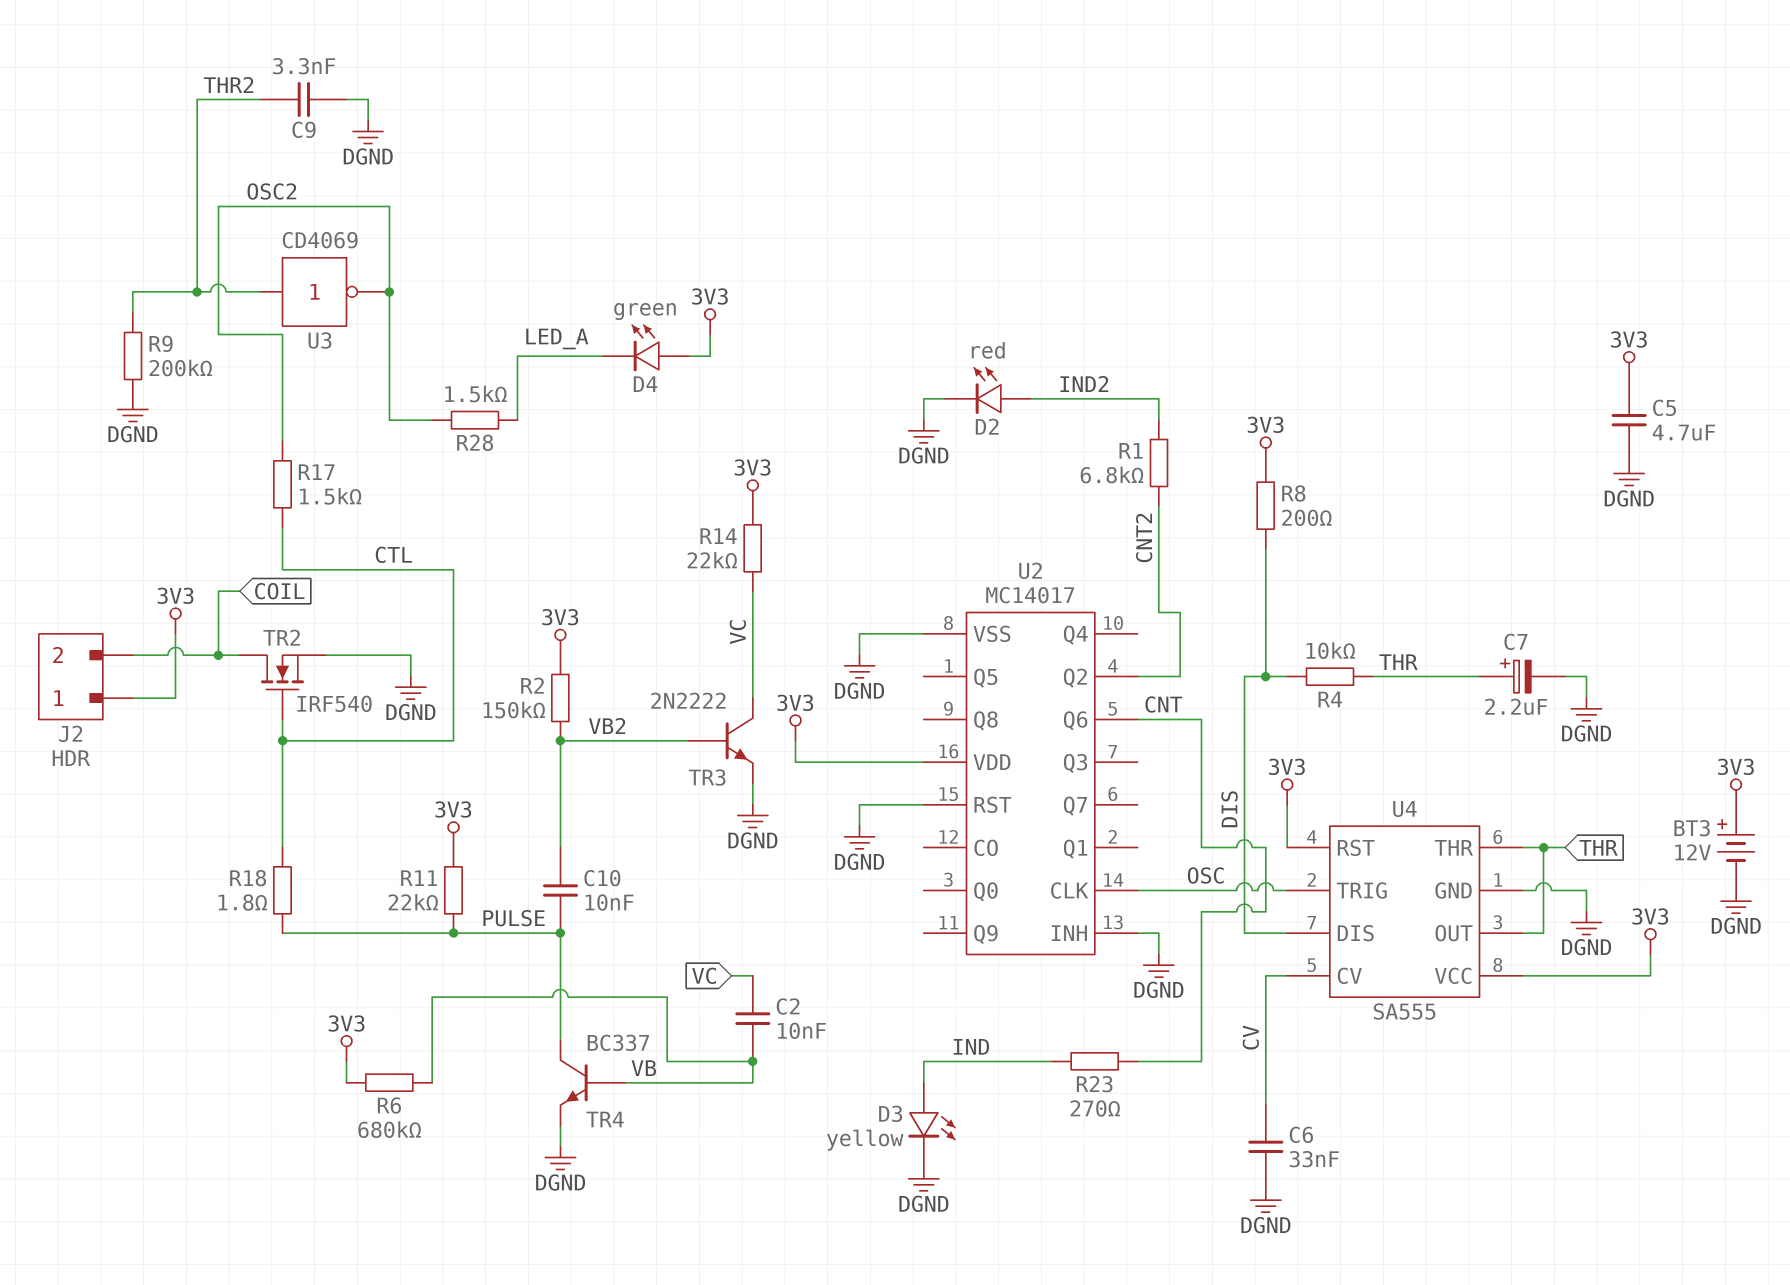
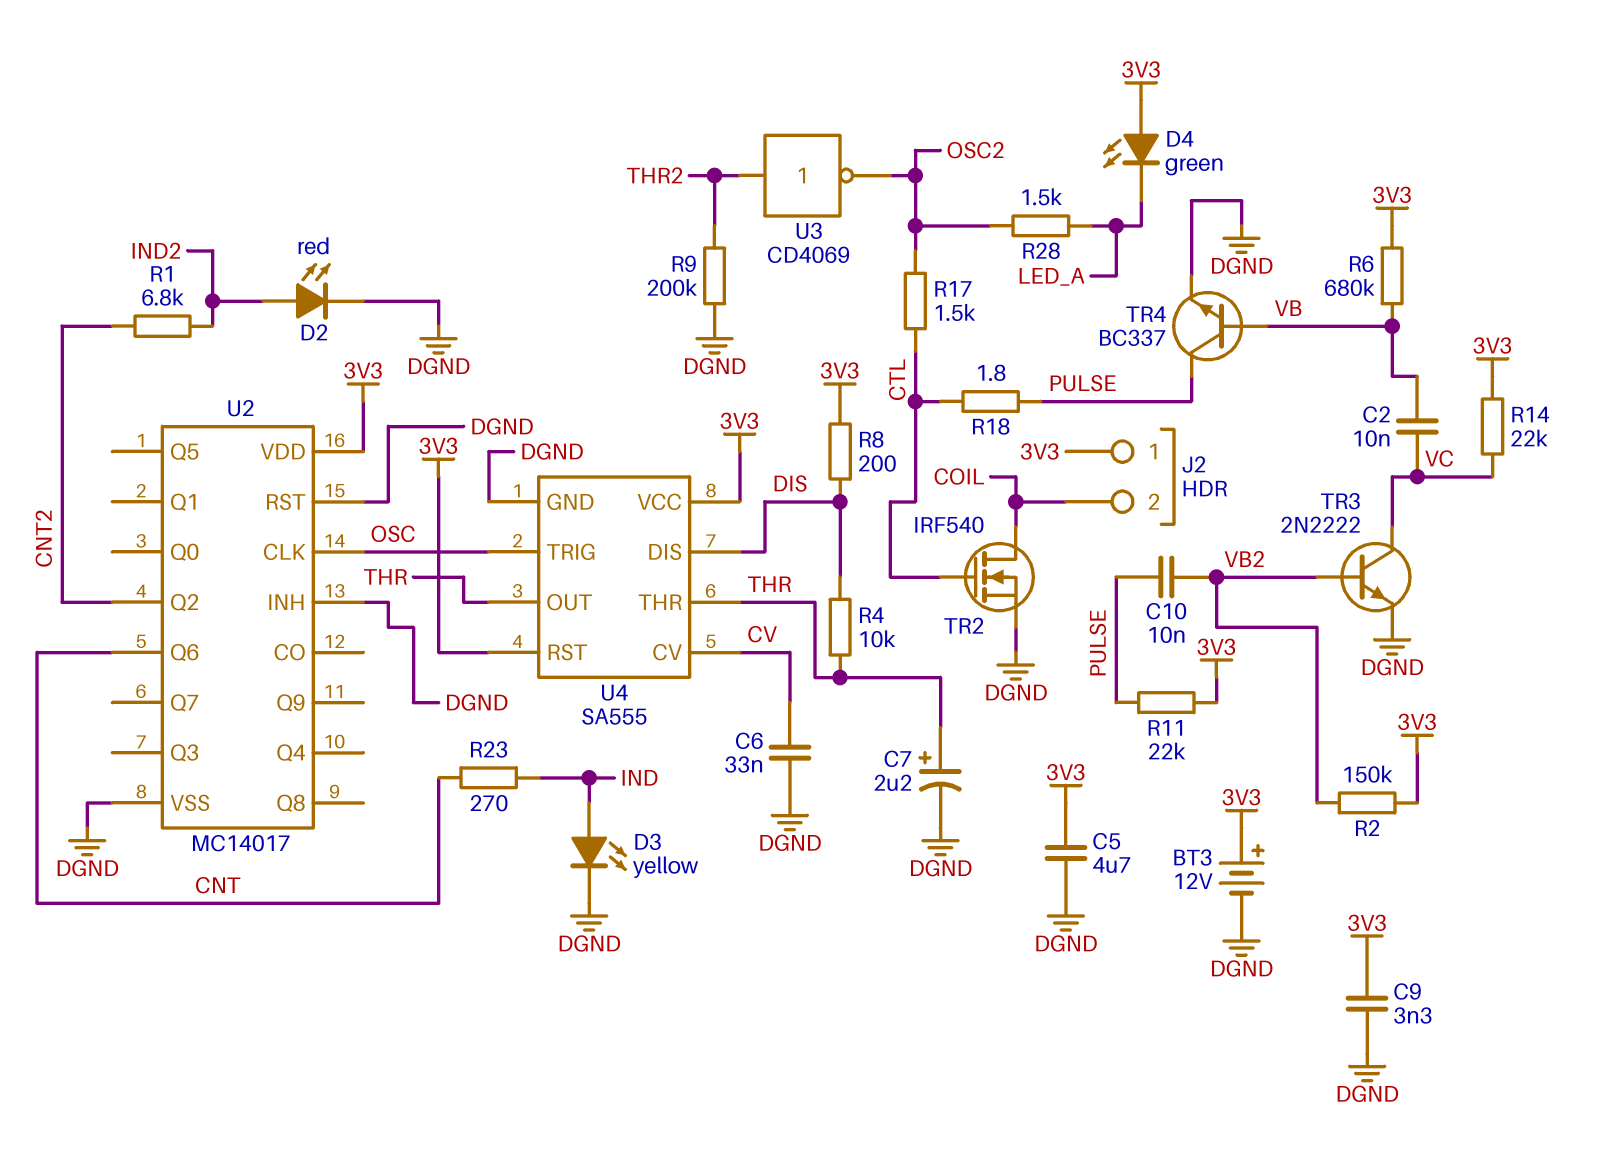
C9: 3.3nF (DGND, THR2) -> 3.3nF (3V3, DGND)

